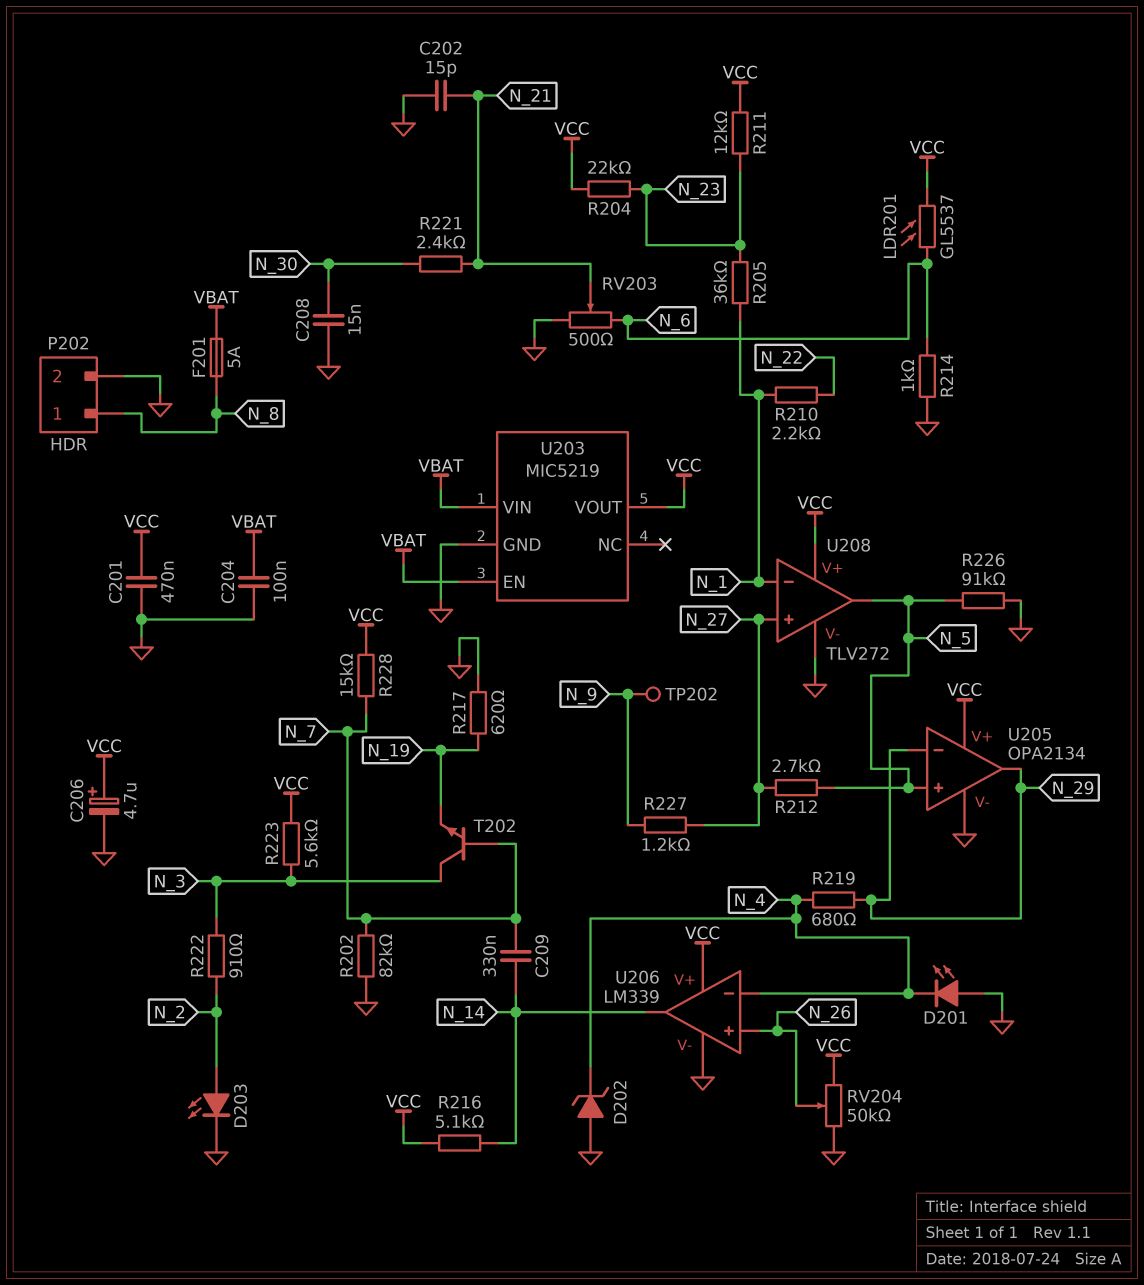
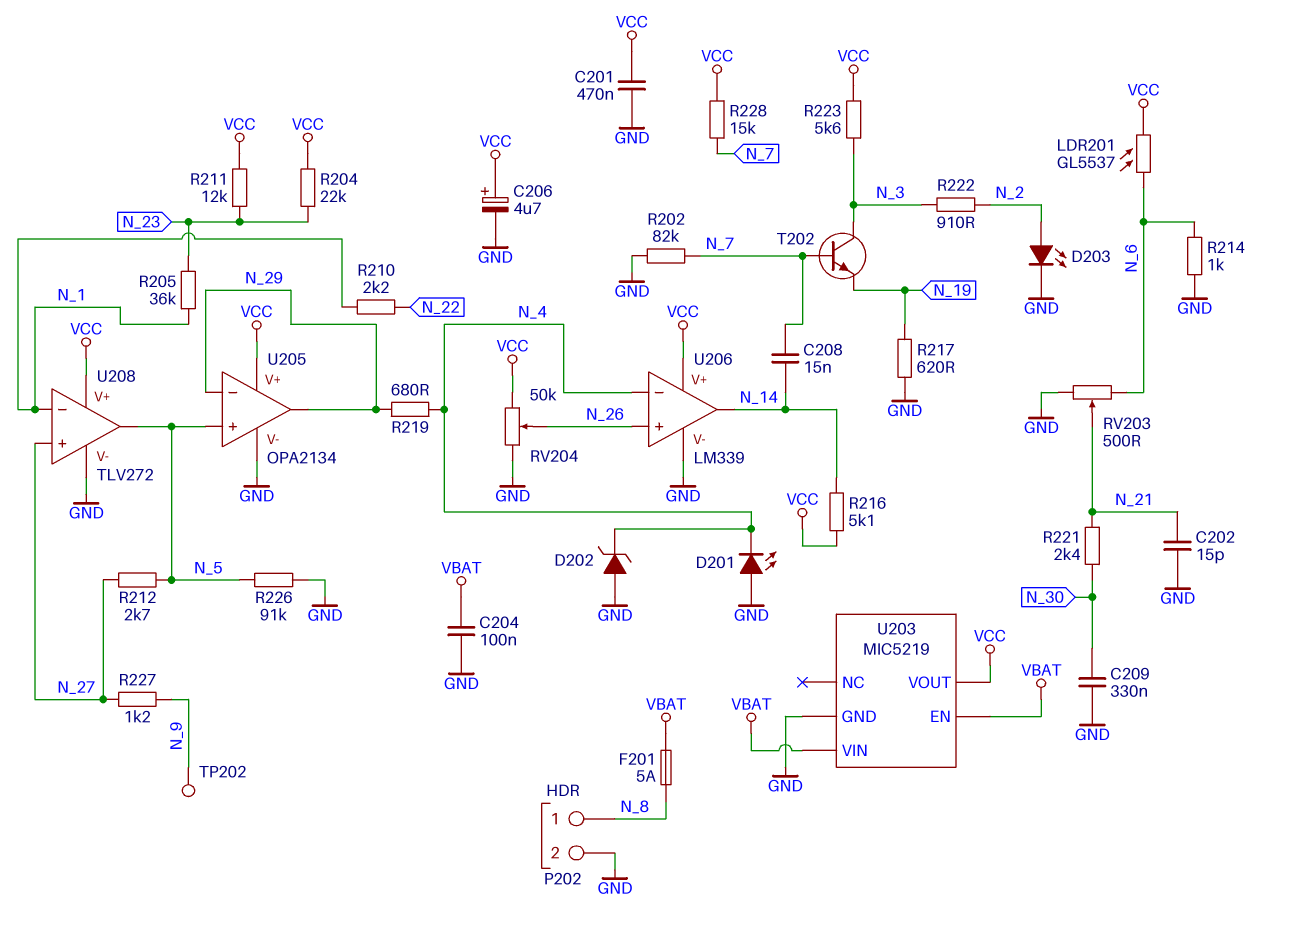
C208: 15nF (GND, N_30) -> 15nF (N_7, N_14)
C209: 330nF (N_7, N_14) -> 330nF (GND, N_30)

